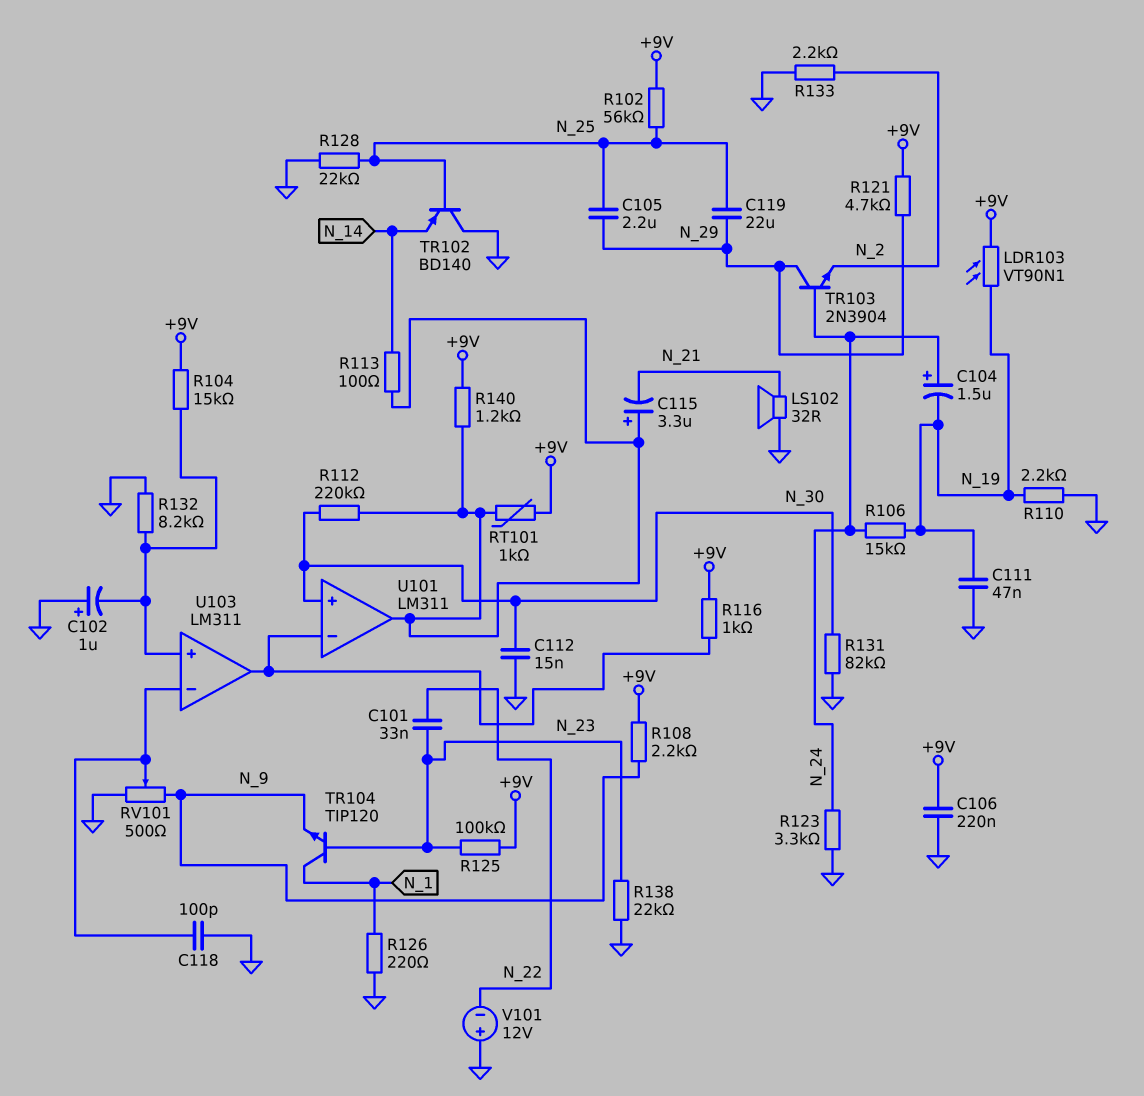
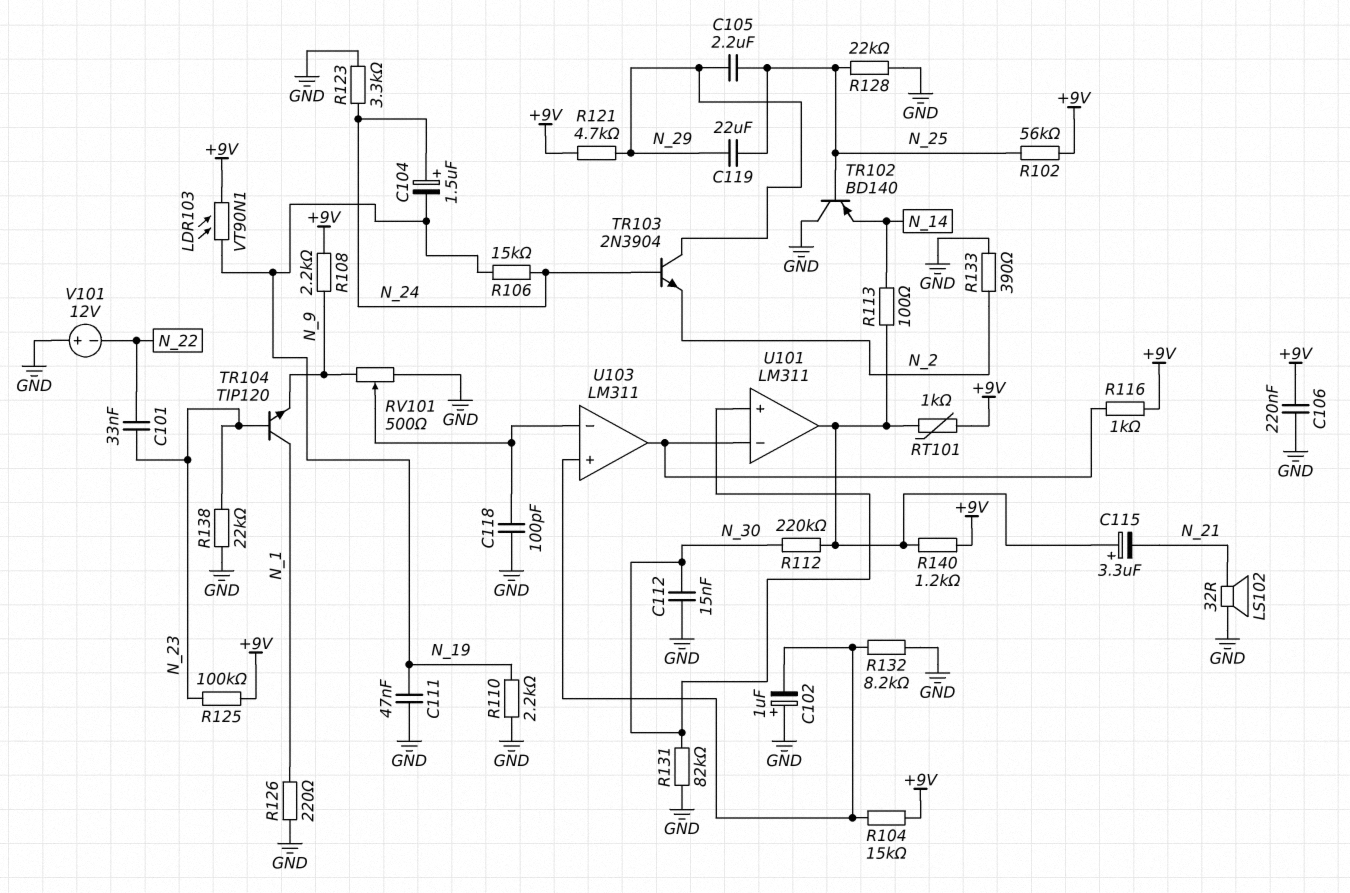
R133: 2.2k (GND, N_2) -> 390 (GND, N_2)

